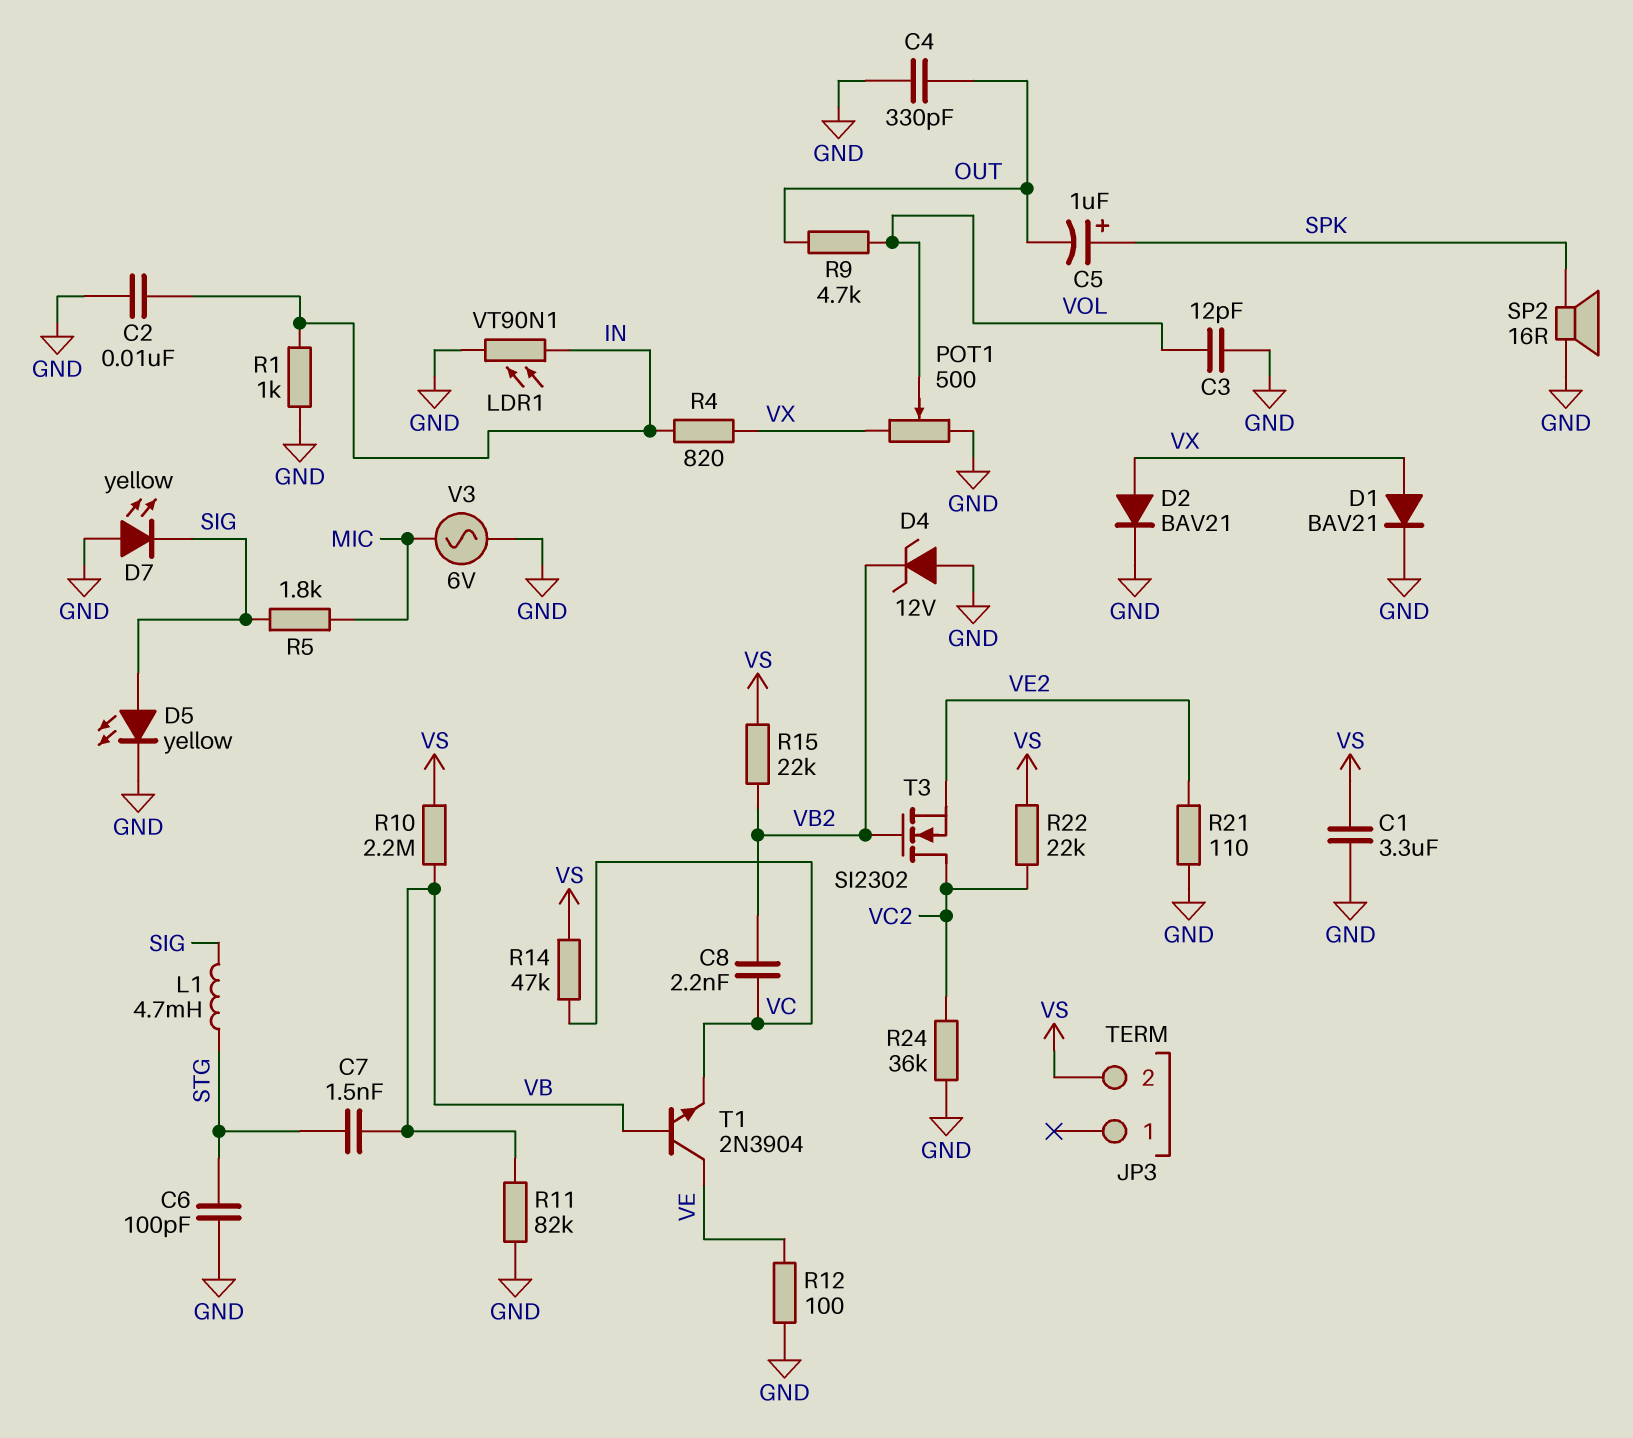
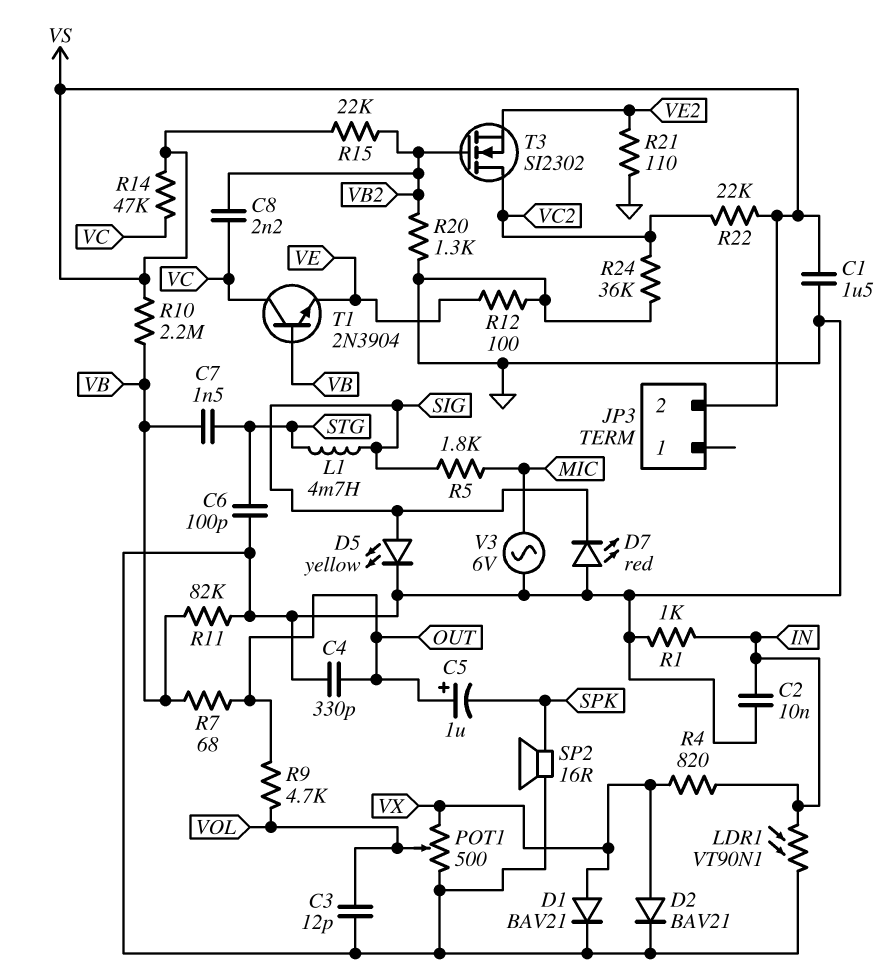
C1: 3.3uF (GND, VS) -> 1.5uF (GND, VS)
C5: 1uF (plus SPK, minus OUT) -> 1uF (plus OUT, minus SPK)
D4: zener 12V (A GND, K VB2) -> none
D7: LED yellow (A GND, K SIG) -> LED red (A GND, K SIG)
R7: none -> 68 (OUT, VB)
R20: none -> 1.3k (GND, VB2)
T1: NPN 2N3904 (B VB, C VE, E VC) -> NPN 2N3904 (B VB, C VC, E VE)

